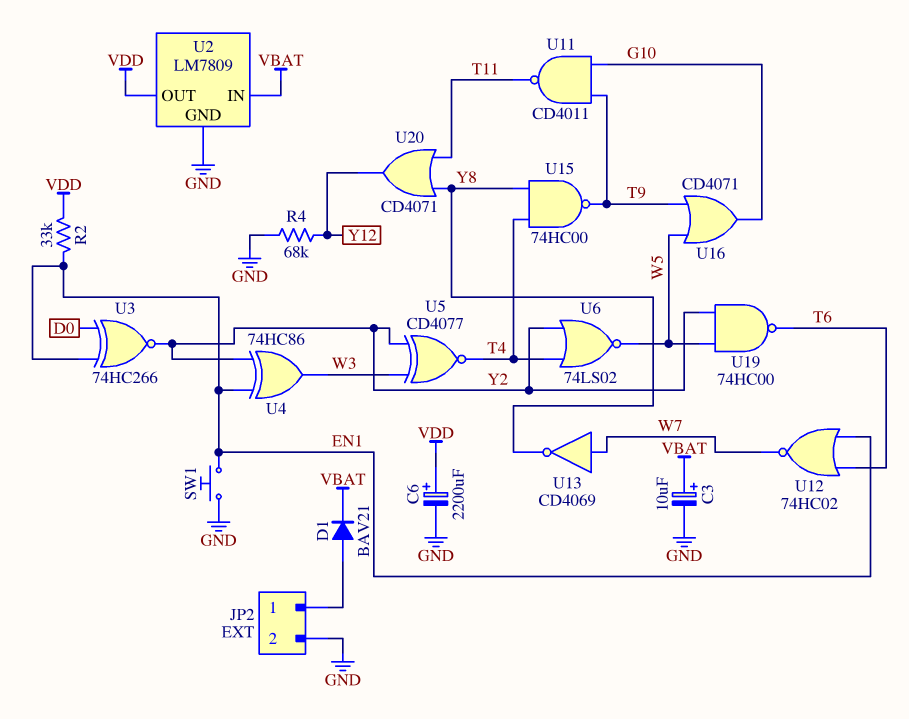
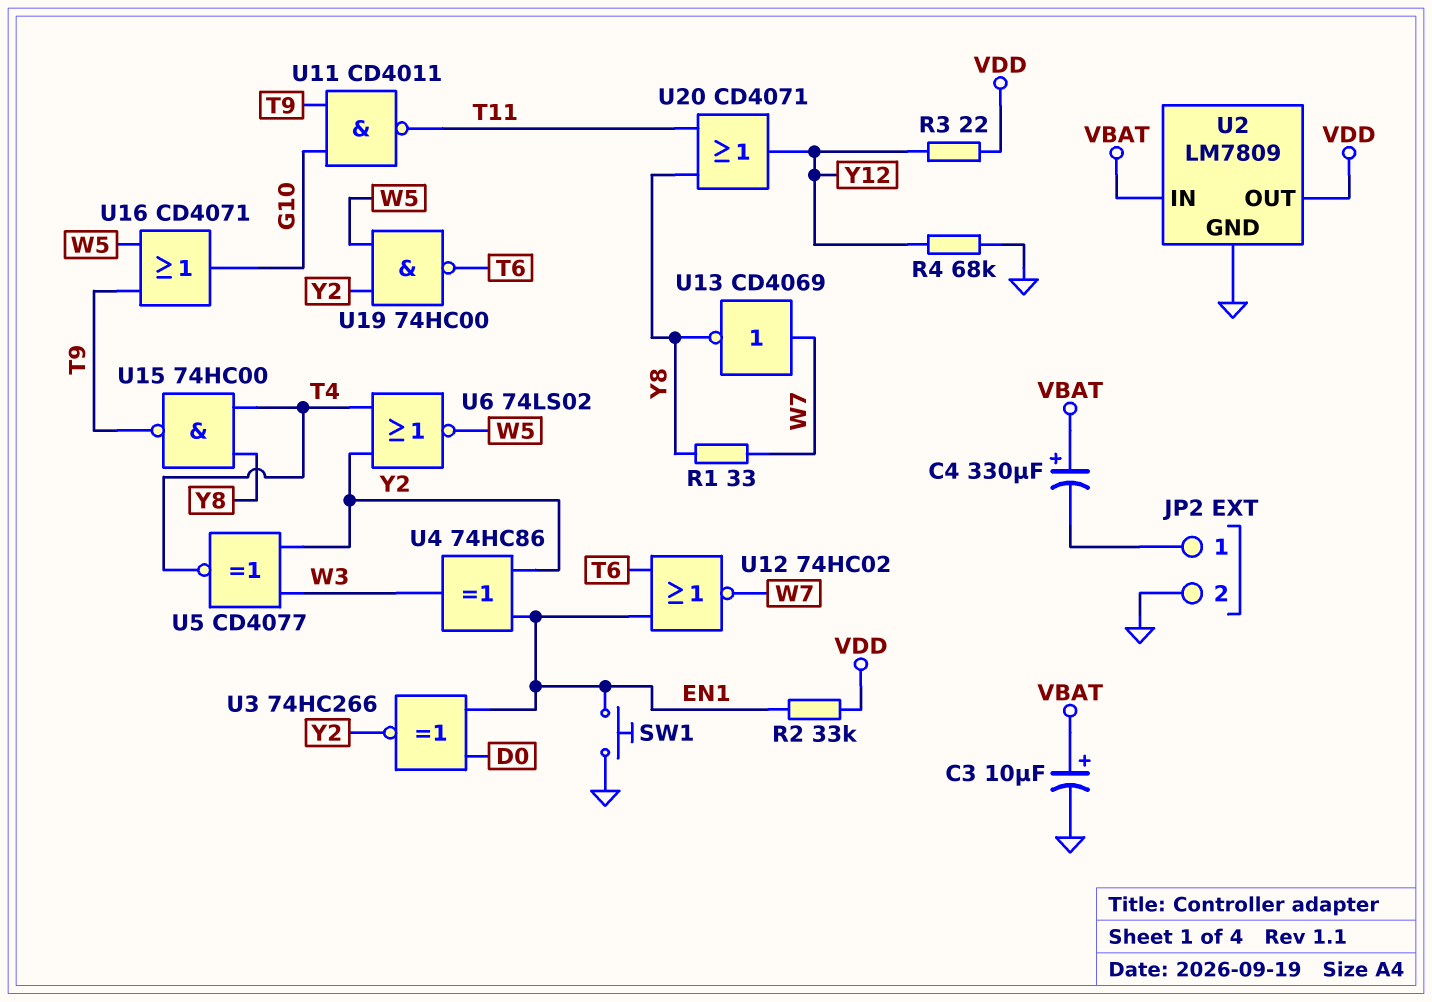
C4: none -> 330uF (plus VBAT, minus JP2/1)
C6: 2200uF (plus VDD, minus GND) -> none
D1: diode BAV21 (A JP2/1, K VBAT) -> none
R1: none -> 33 (W7, Y8)
R3: none -> 22 (VDD, Y12)

